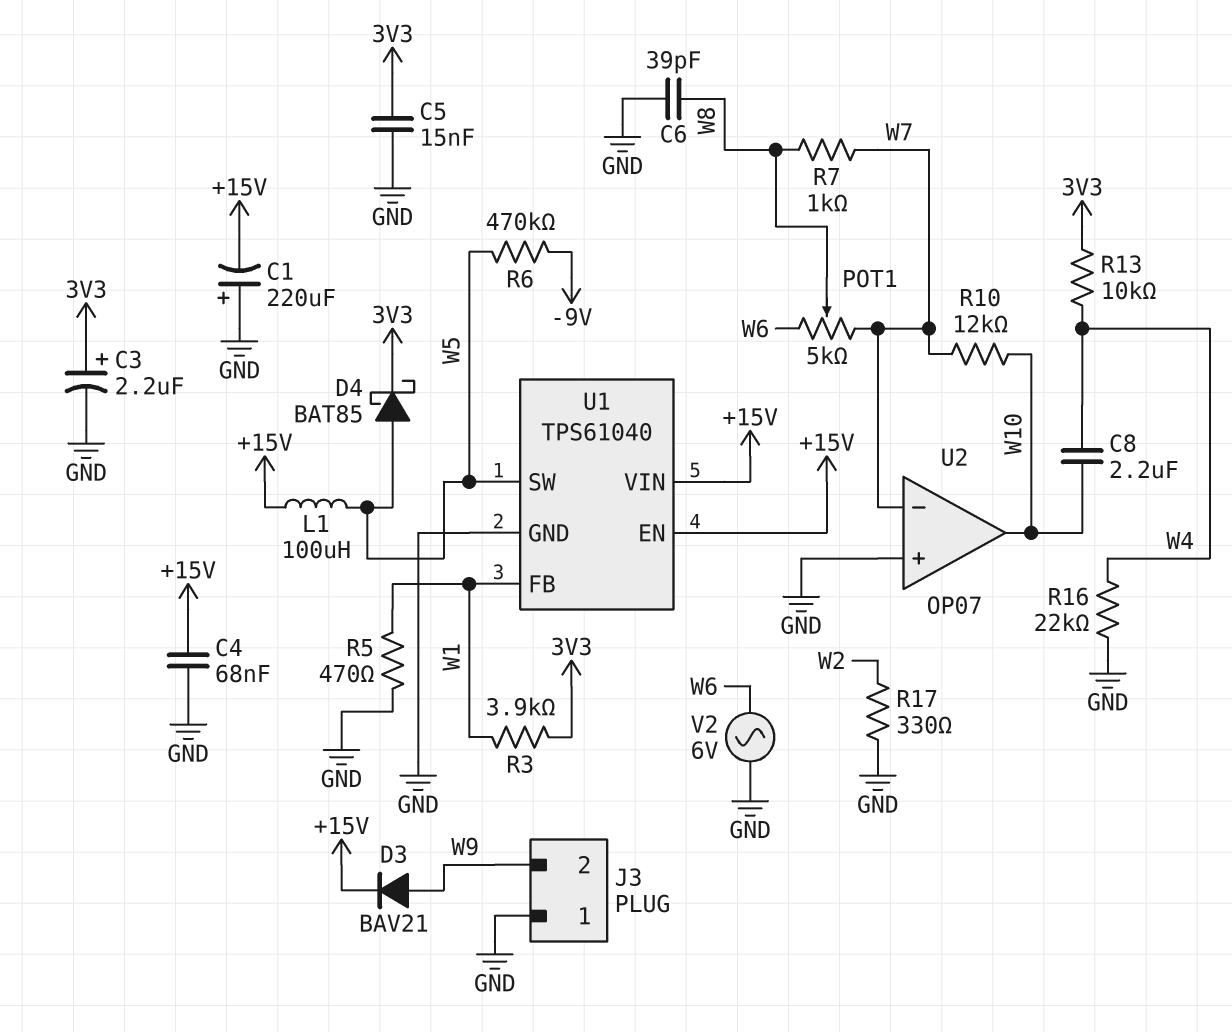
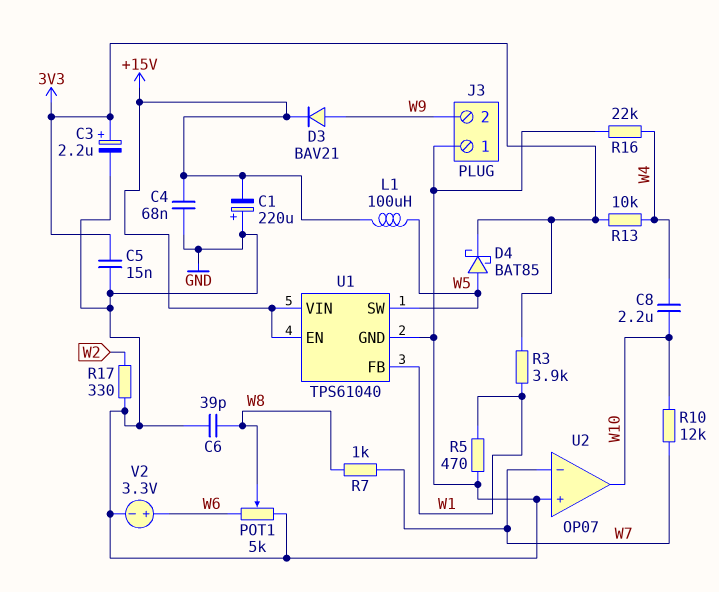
POT1: 5k (W6, W7, wiper W8) -> 5k (GND, W6, wiper W8)
R6: 470k (-9V, W5) -> none
V2: AC 6V (GND, W6) -> 3.3V (plus W6, minus GND)

